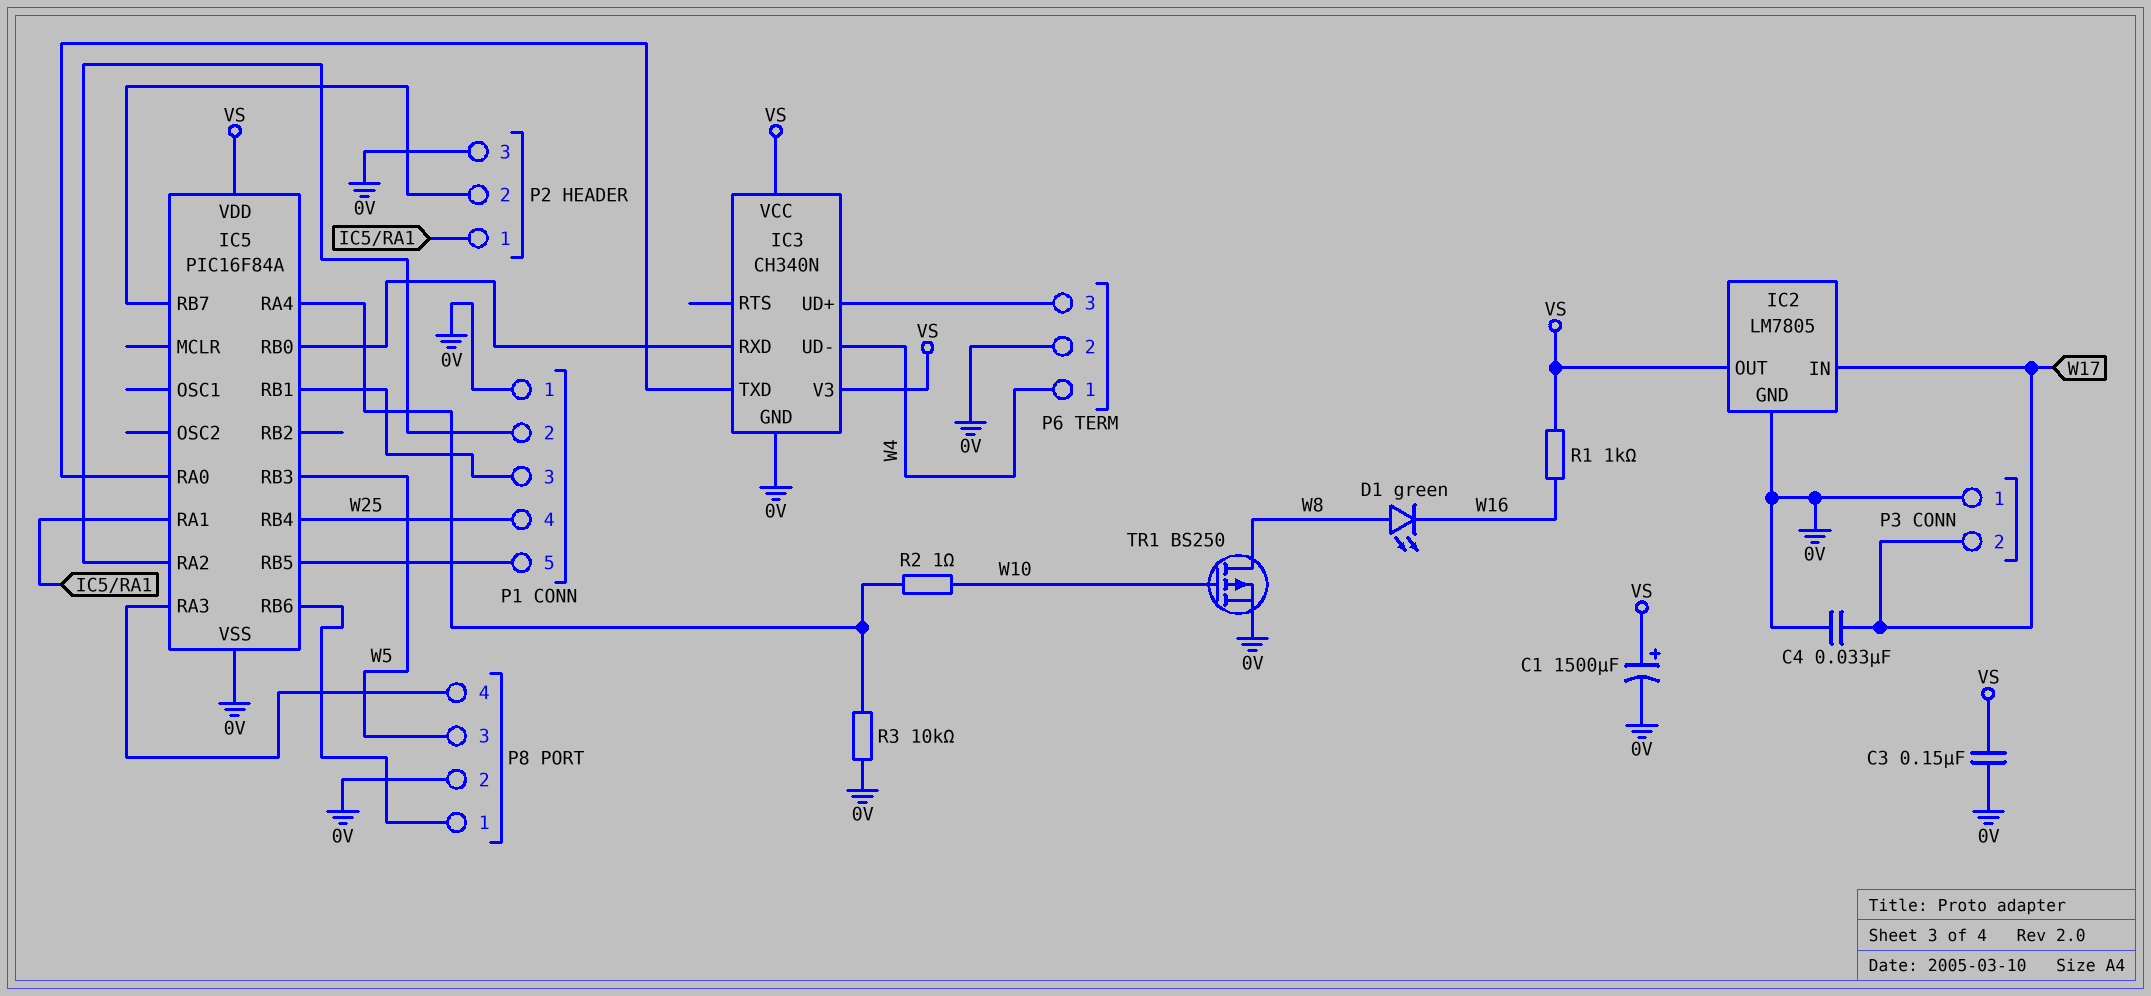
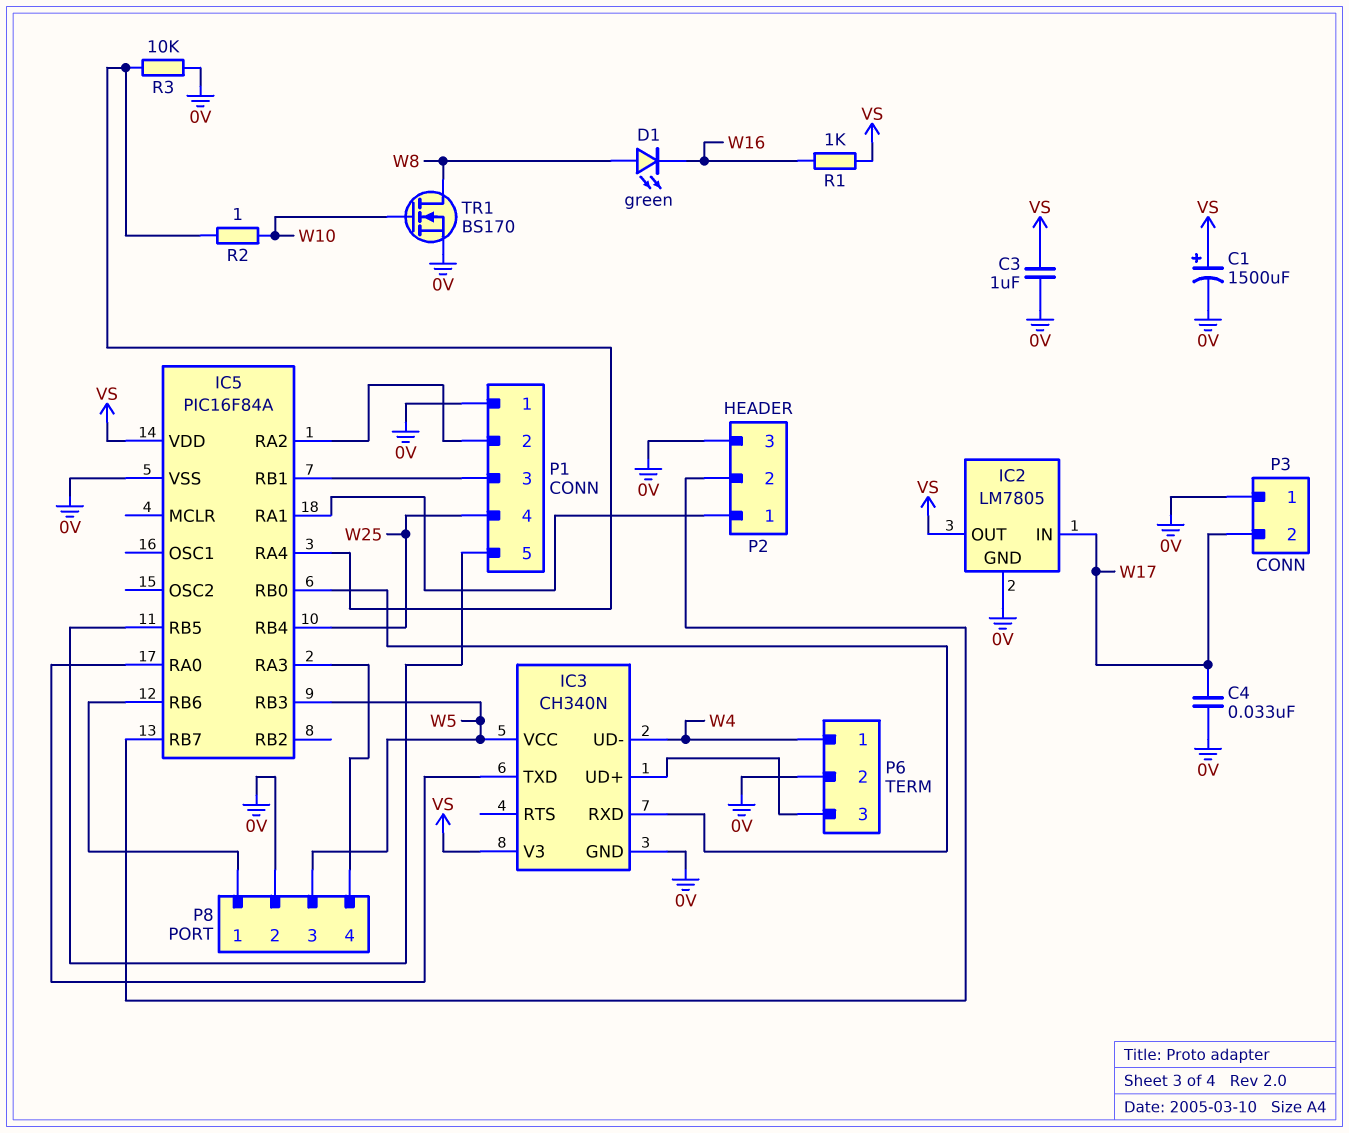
C3: 150nF (0V, VS) -> 1uF (0V, VS)
IC3 pin VCC: VS -> W5
TR1: PMOS BS250 (G W10, D W8, S 0V) -> NMOS BS170 (G W10, D W8, S 0V)

